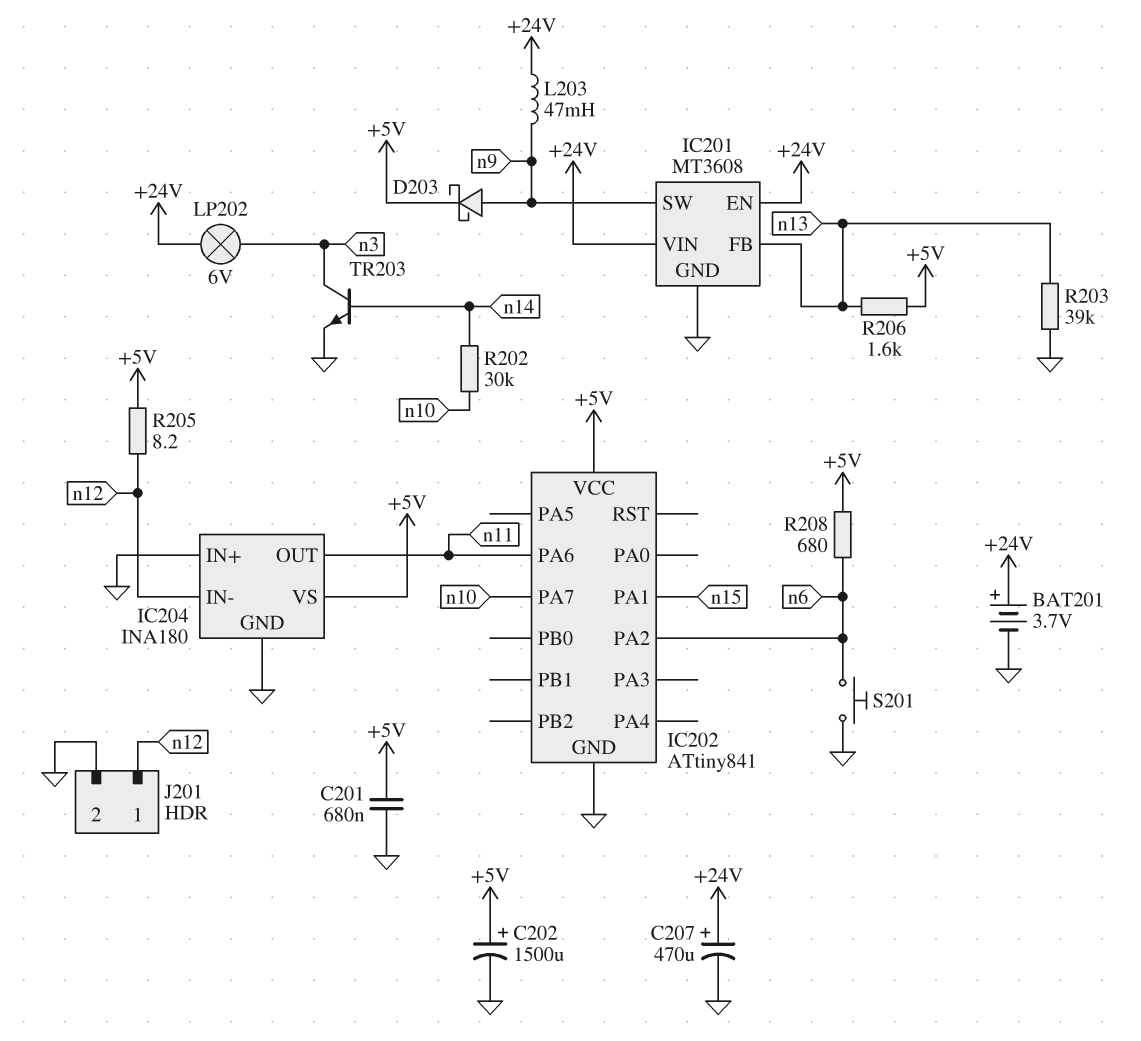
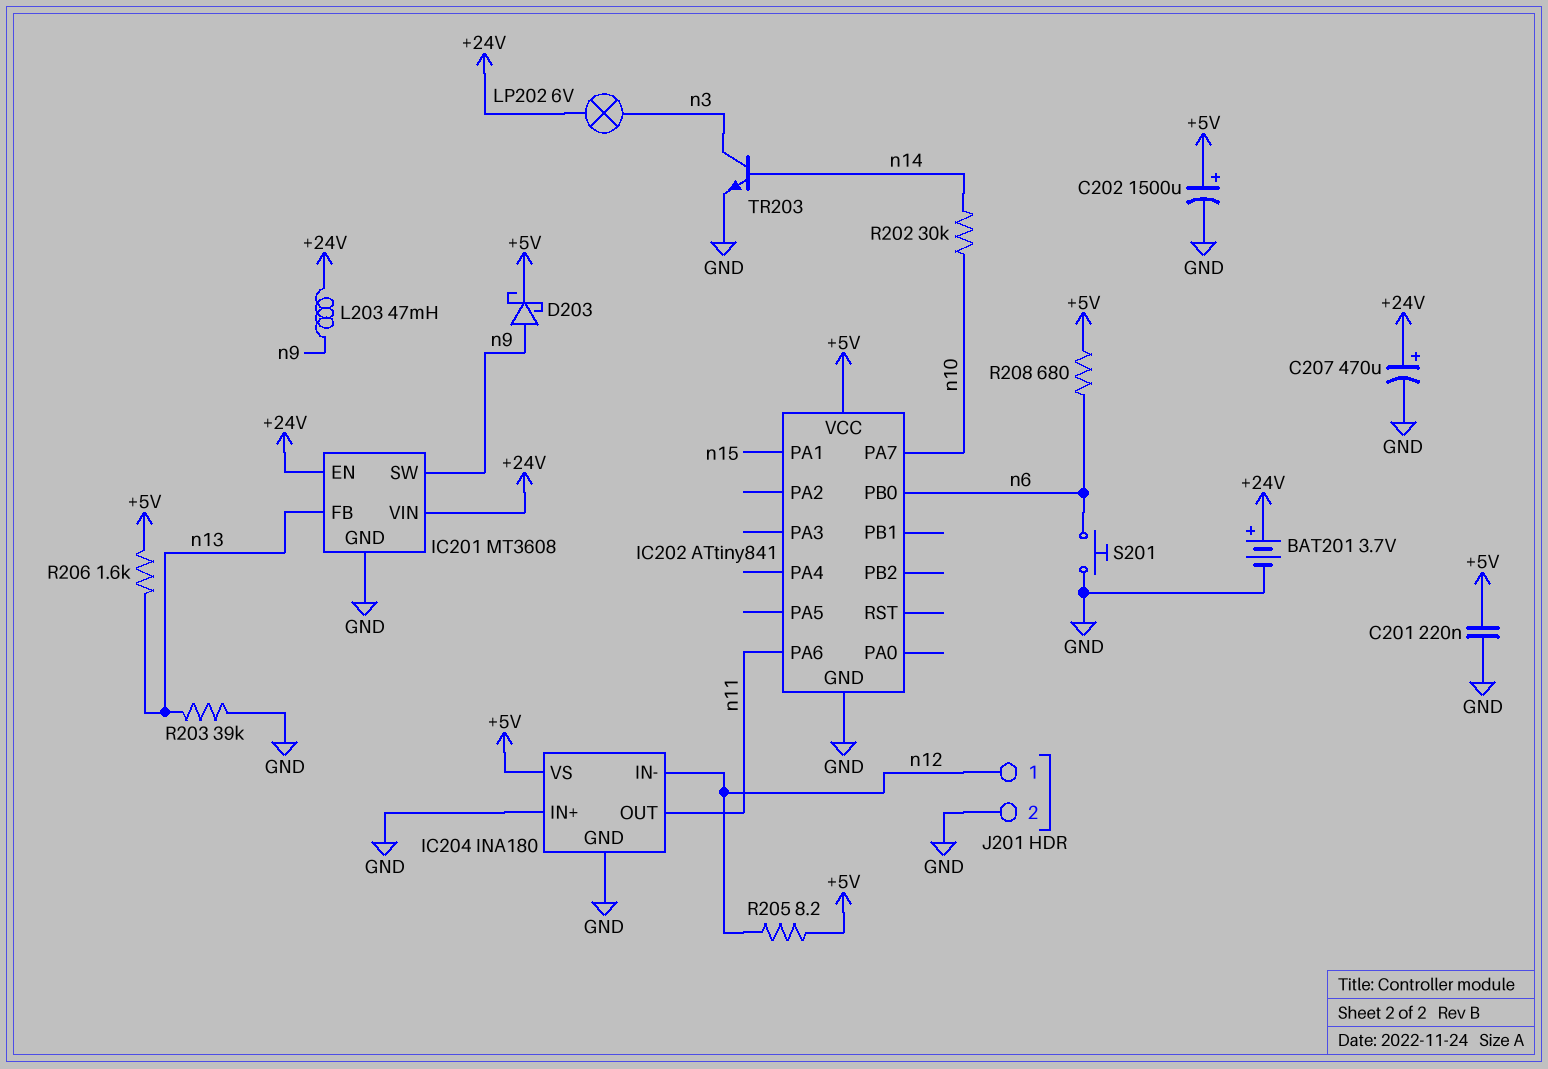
C201: 680nF (+5V, GND) -> 220nF (+5V, GND)
IC202 pin PA2: n6 -> none
IC202 pin PB0: none -> n6

